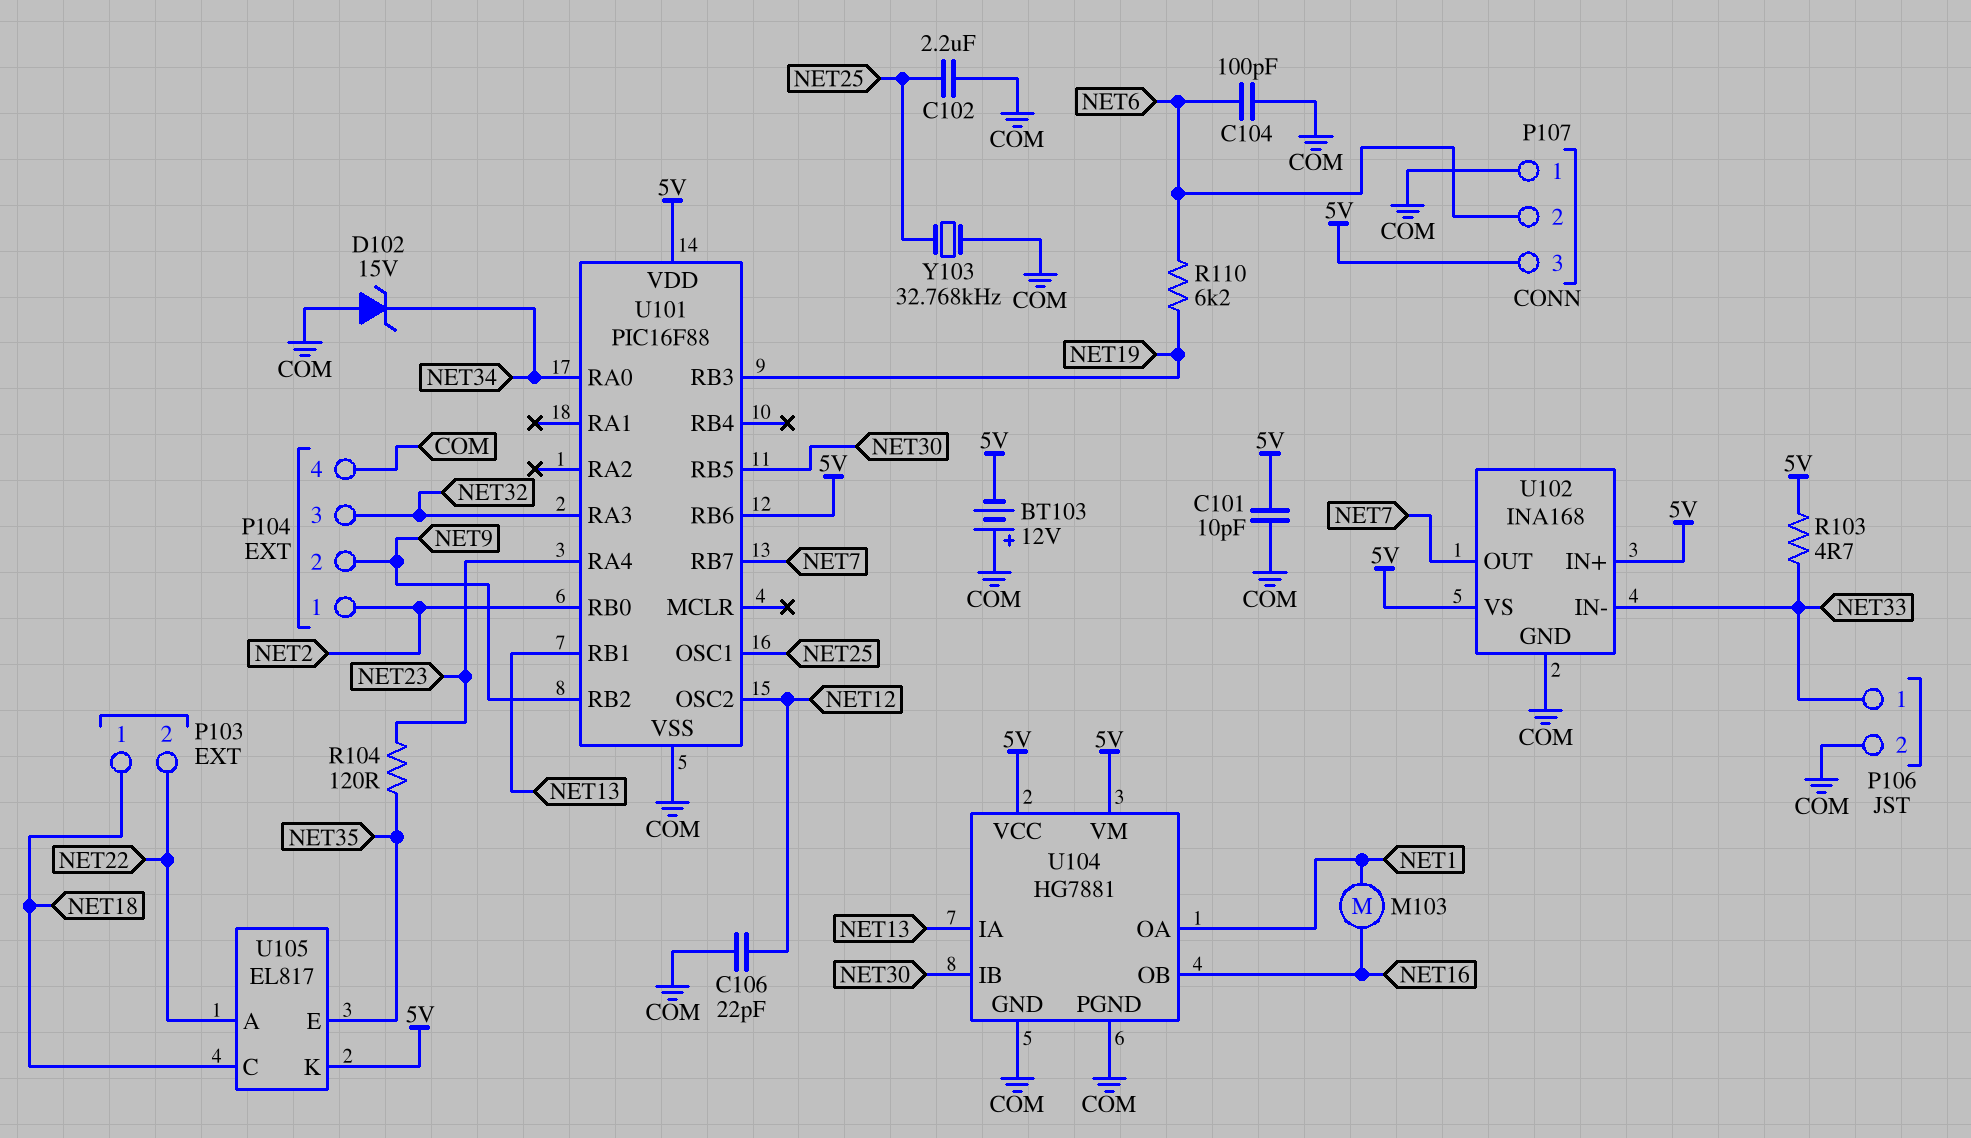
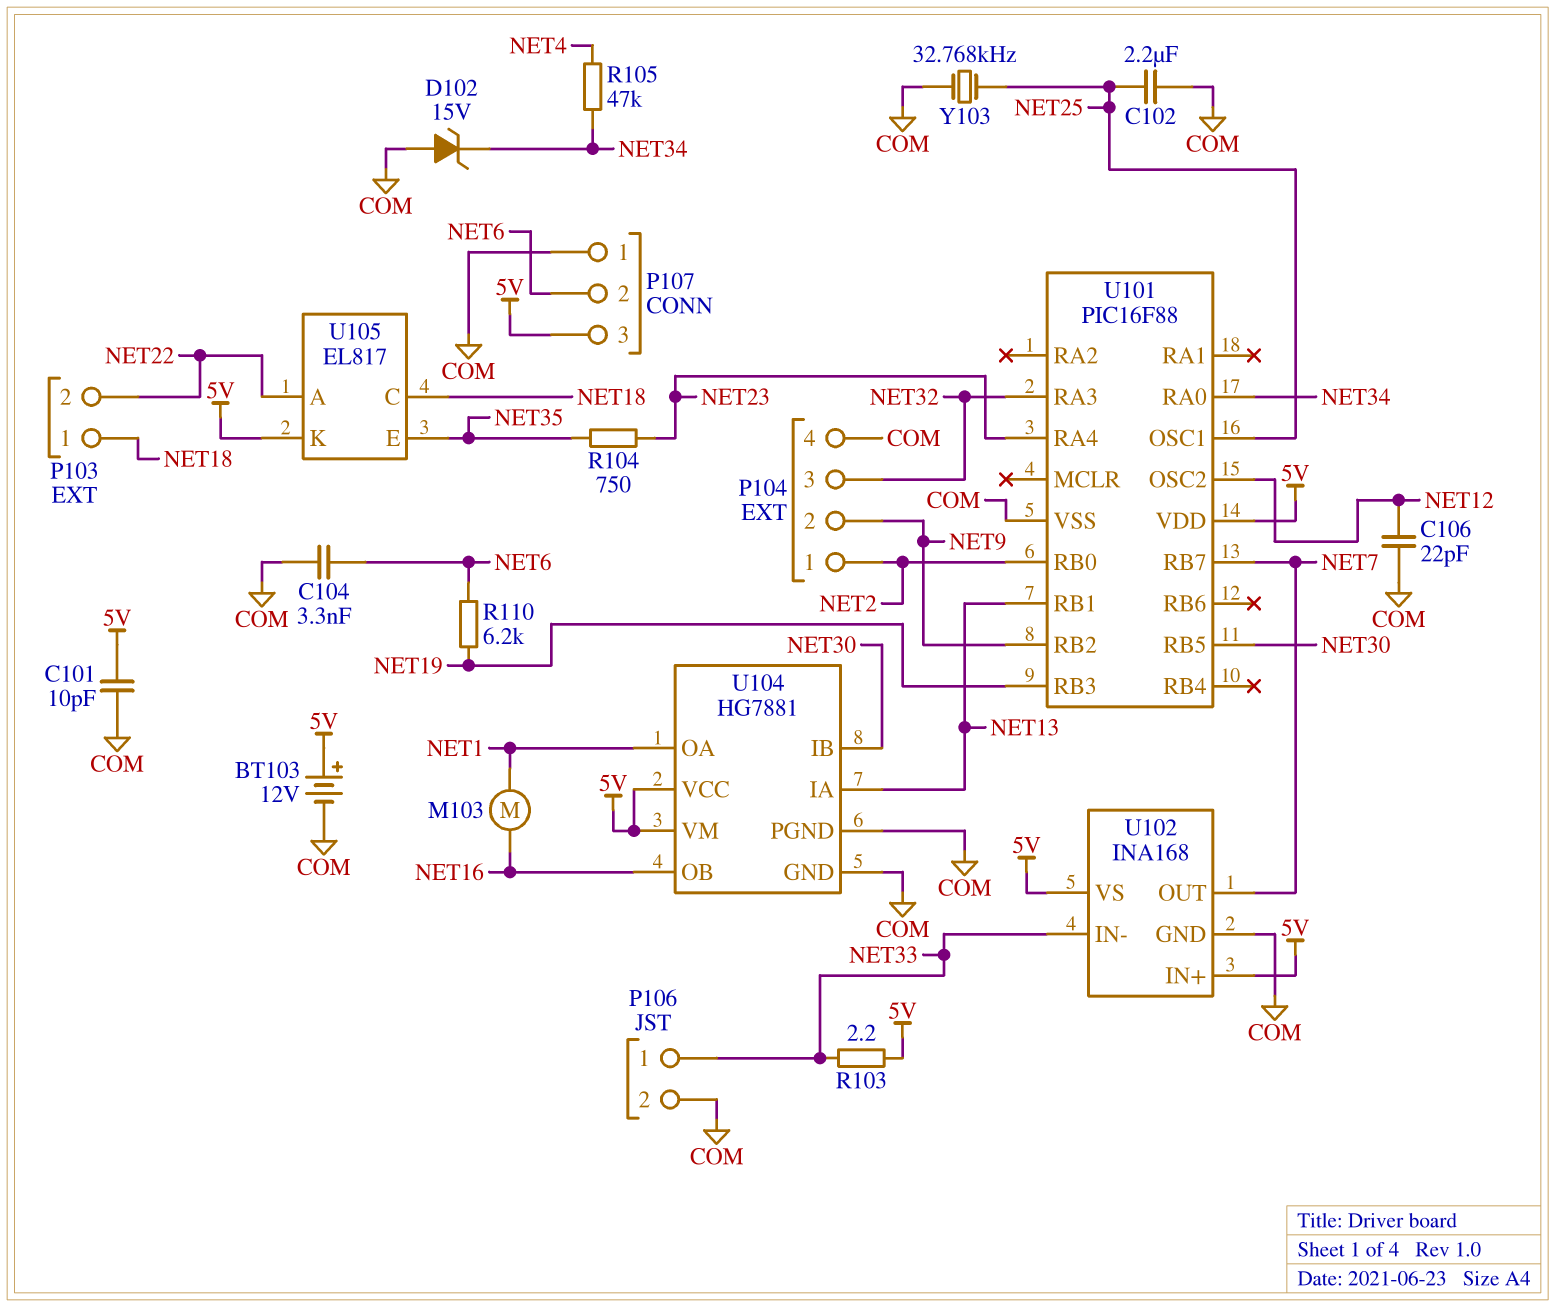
BT103: 12V (plus COM, minus 5V) -> 12V (plus 5V, minus COM)
C104: 100pF (COM, NET6) -> 3.3nF (COM, NET6)
R103: 4.7 (5V, NET33) -> 2.2 (5V, NET33)
R104: 120 (NET23, NET35) -> 750 (NET23, NET35)
R105: none -> 47k (NET4, NET34)
U101 pin RB6: 5V -> none

